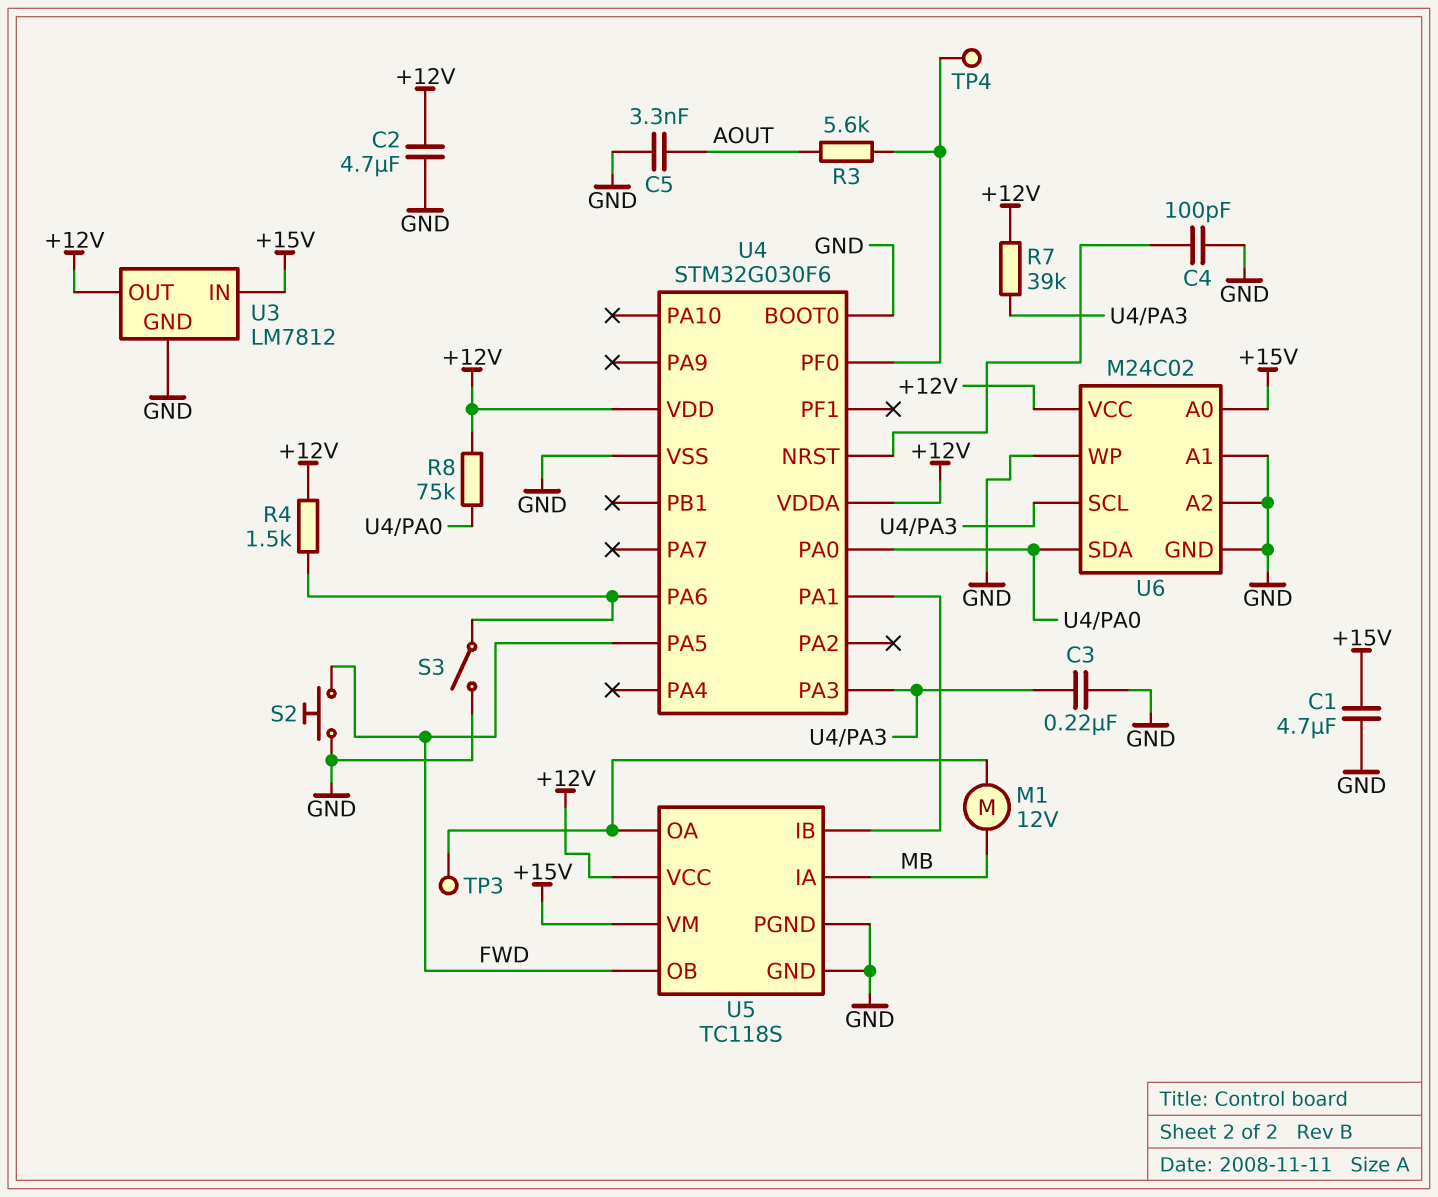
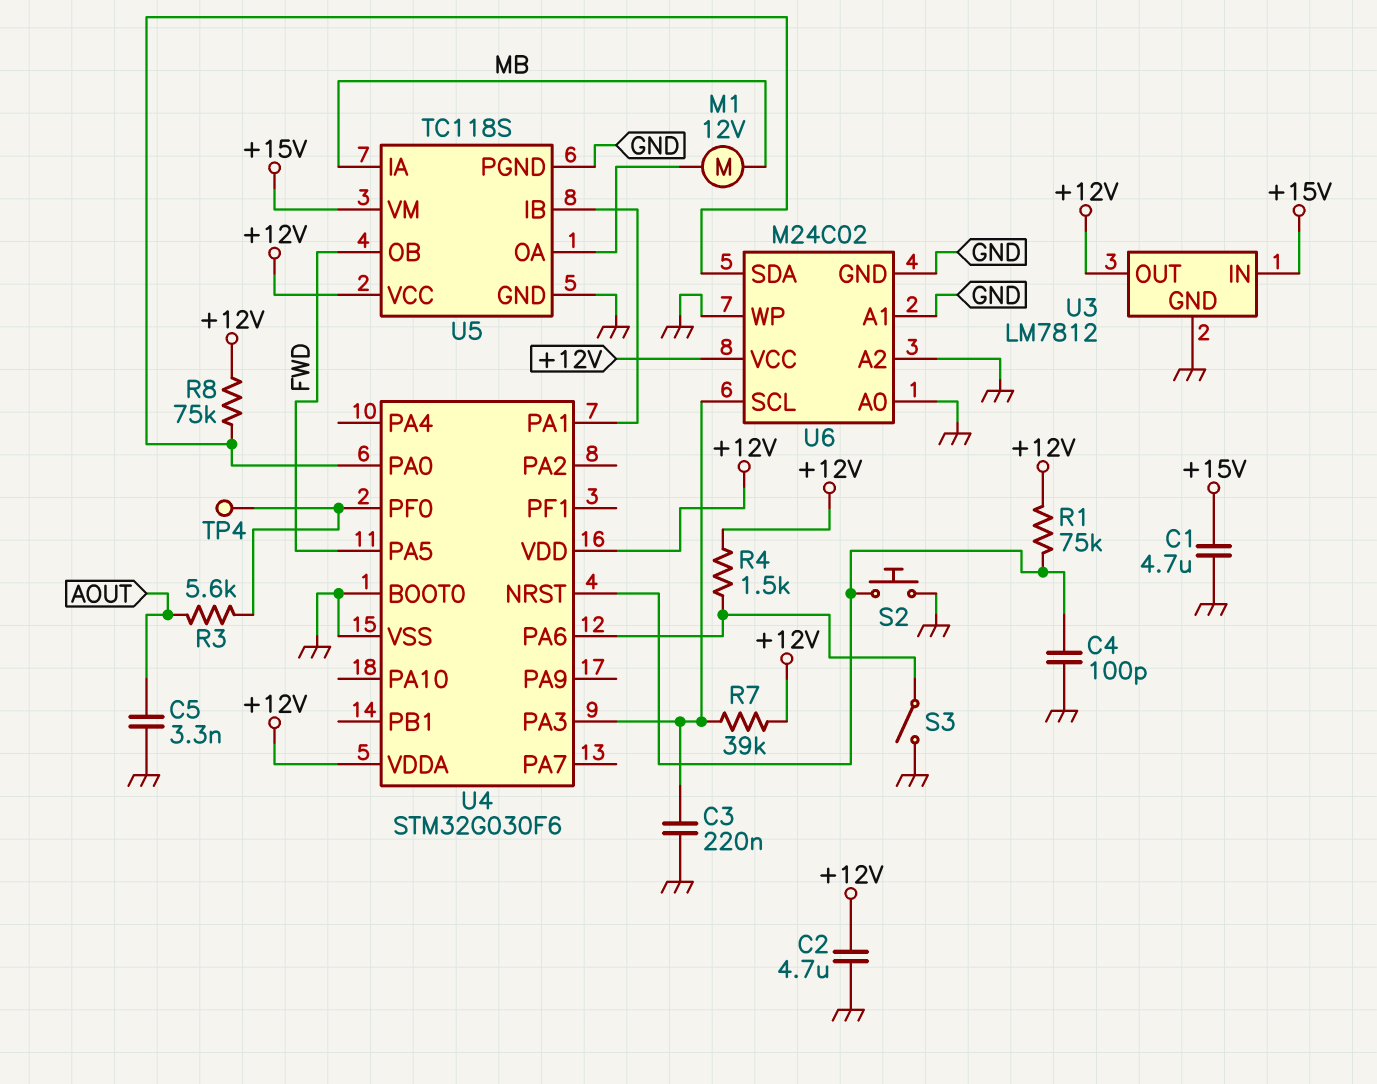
R1: none -> 75k (+12V, U4/NRST)
S2: button (FWD, GND) -> button (GND, U4/NRST)
TP3: test point (U5/OA) -> none
U6 pin A0: +15V -> GND

